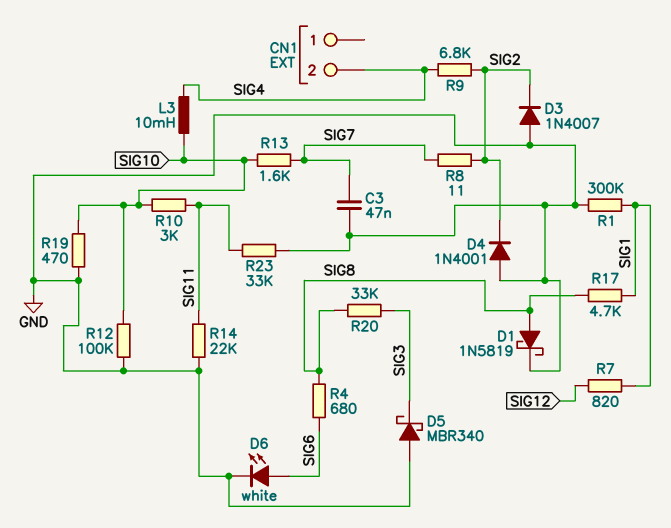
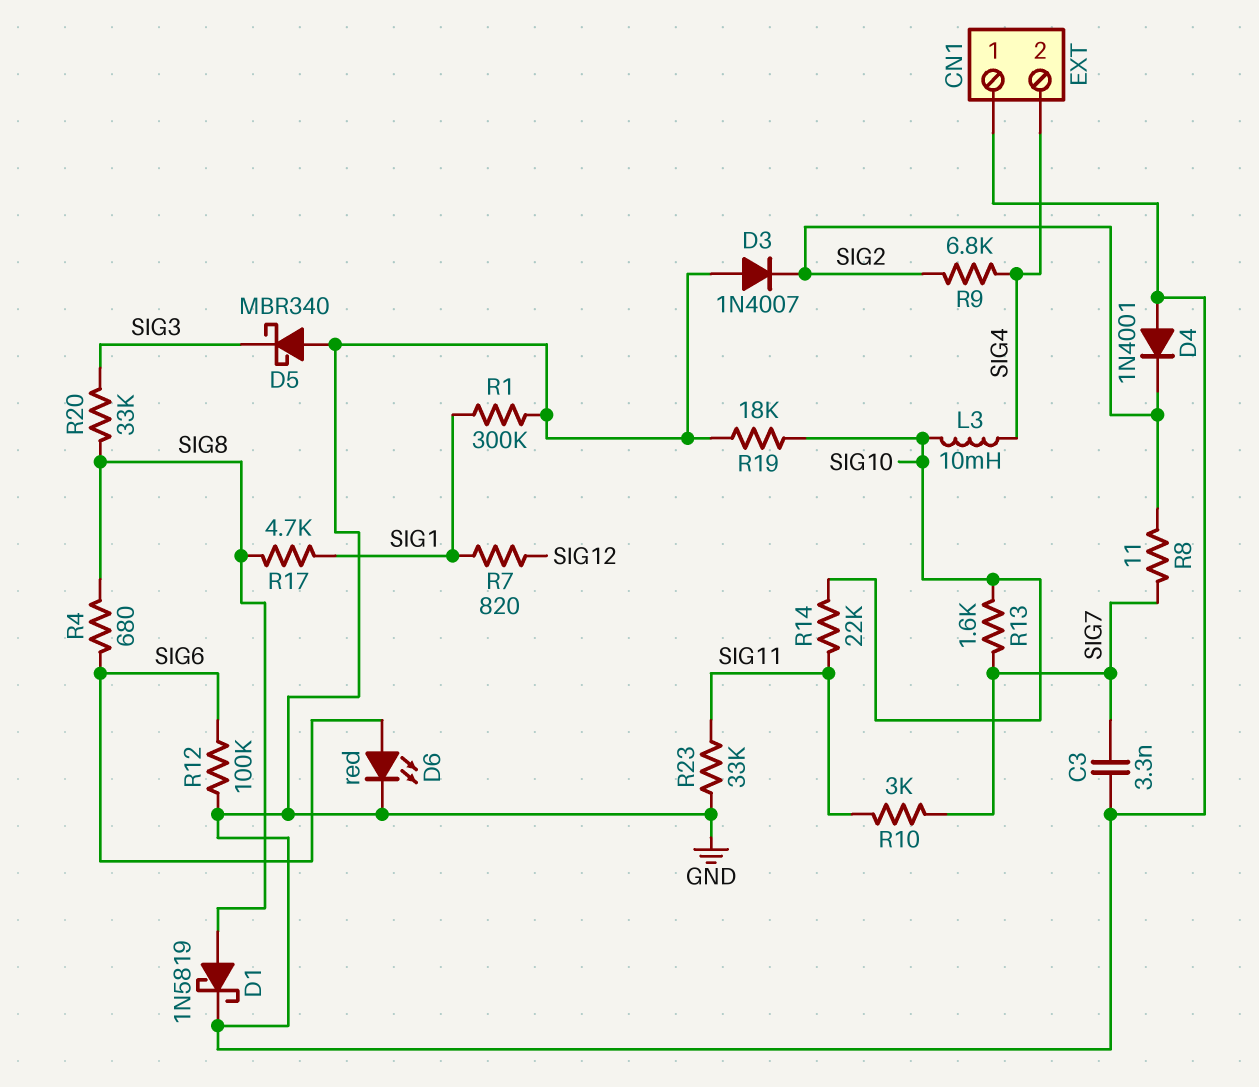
C3: 47nF (GND, SIG7) -> 3.3nF (GND, SIG7)
CN1 pin 1: none -> GND
D6: LED white (A SIG6, K GND) -> LED red (A SIG6, K GND)
R10: 3k (SIG10, SIG11) -> 3k (SIG7, SIG11)
R12: 100k (GND, SIG10) -> 100k (GND, SIG6)
R14: 22k (GND, SIG11) -> 22k (SIG10, SIG11)
R19: 470 (GND, SIG10) -> 18k (GND, SIG10)

